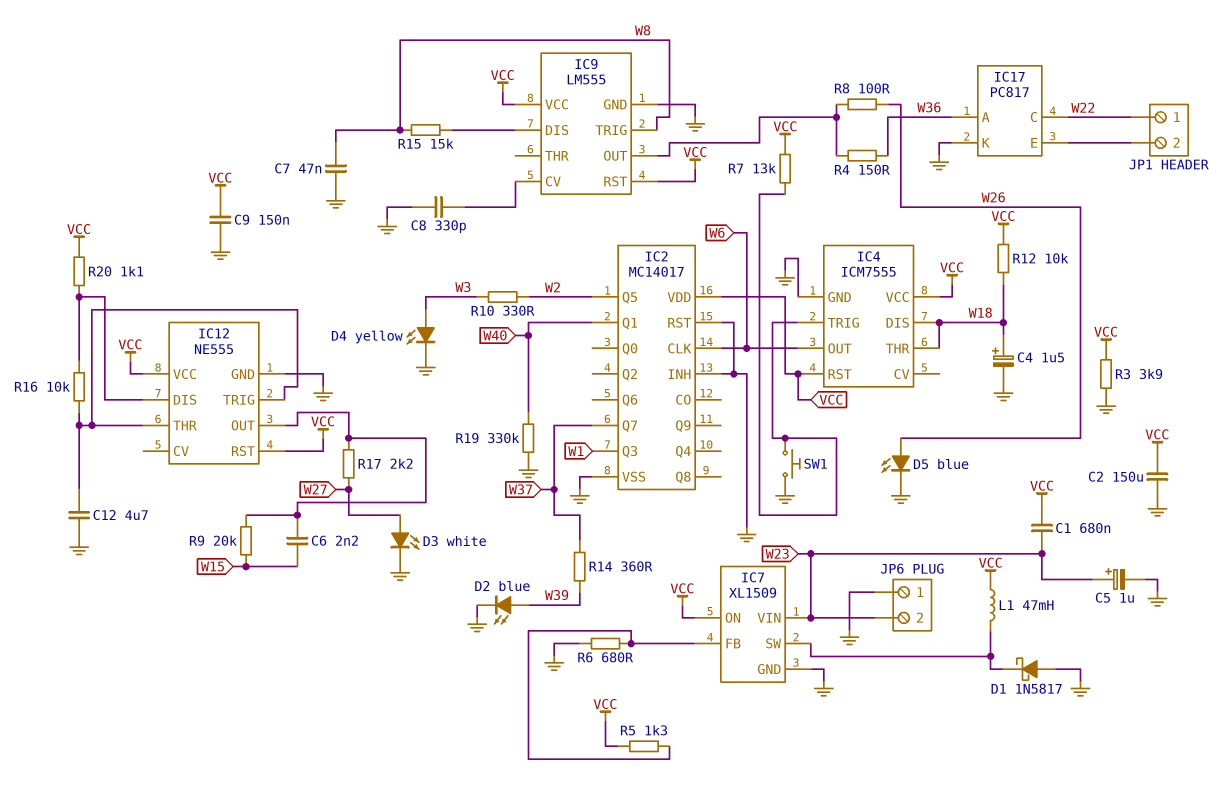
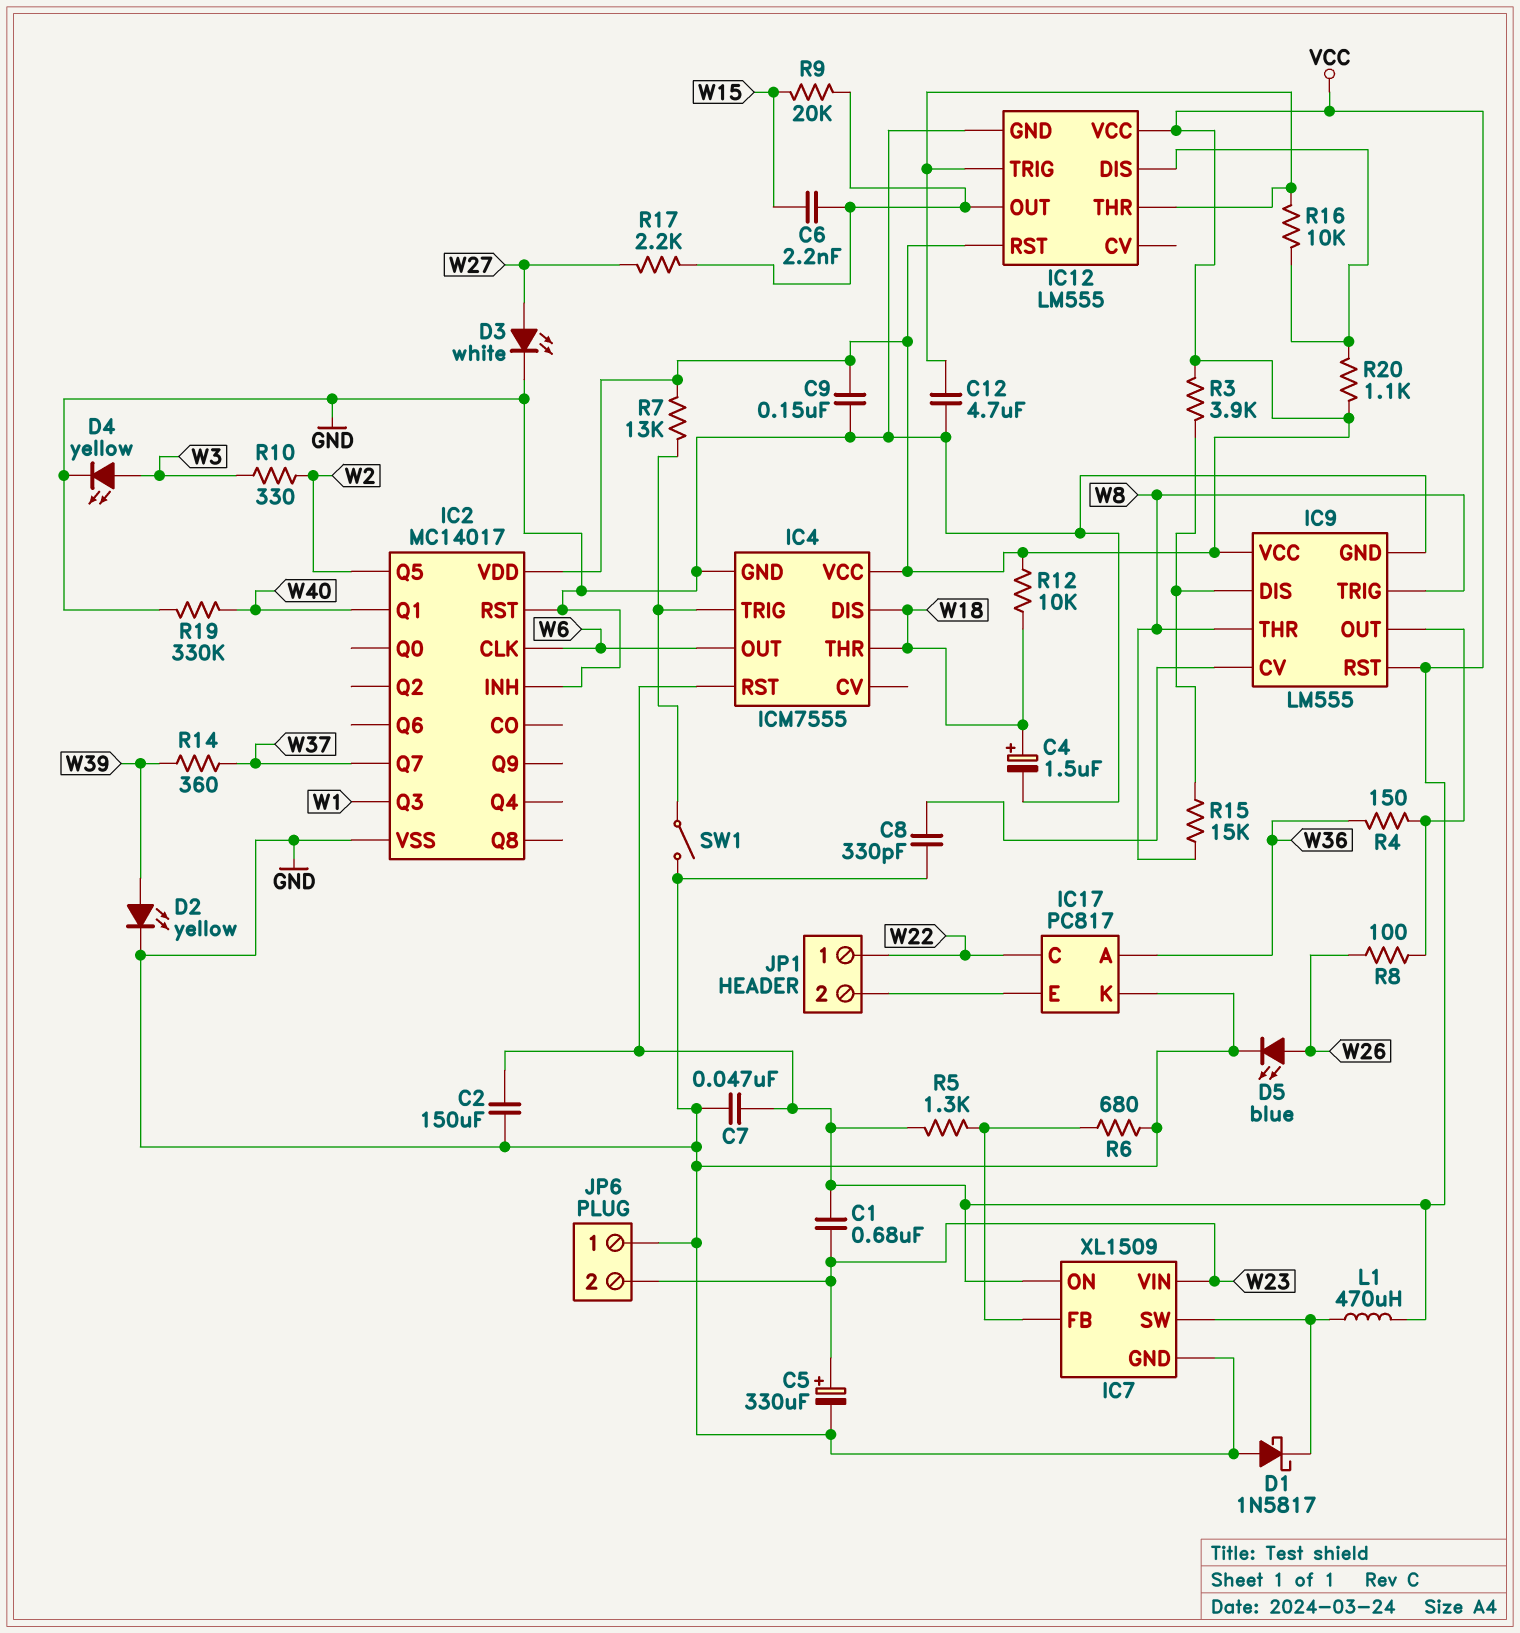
C5: 1uF (plus W23, minus GND) -> 330uF (plus W23, minus GND)
C7: 47nF (GND, W8) -> 47nF (GND, VCC)
D2: LED blue (A W39, K GND) -> LED yellow (A W39, K GND)
IC9 pin THR: none -> W8
IC12: NE555 -> LM555
L1: 47mH (IC7/SW, VCC) -> 470uH (IC7/SW, VCC)
R3: 3.9k (GND, VCC) -> 3.9k (IC9/DIS, VCC)
SW1: button (GND, IC4/TRIG) -> switch (GND, IC4/TRIG)

